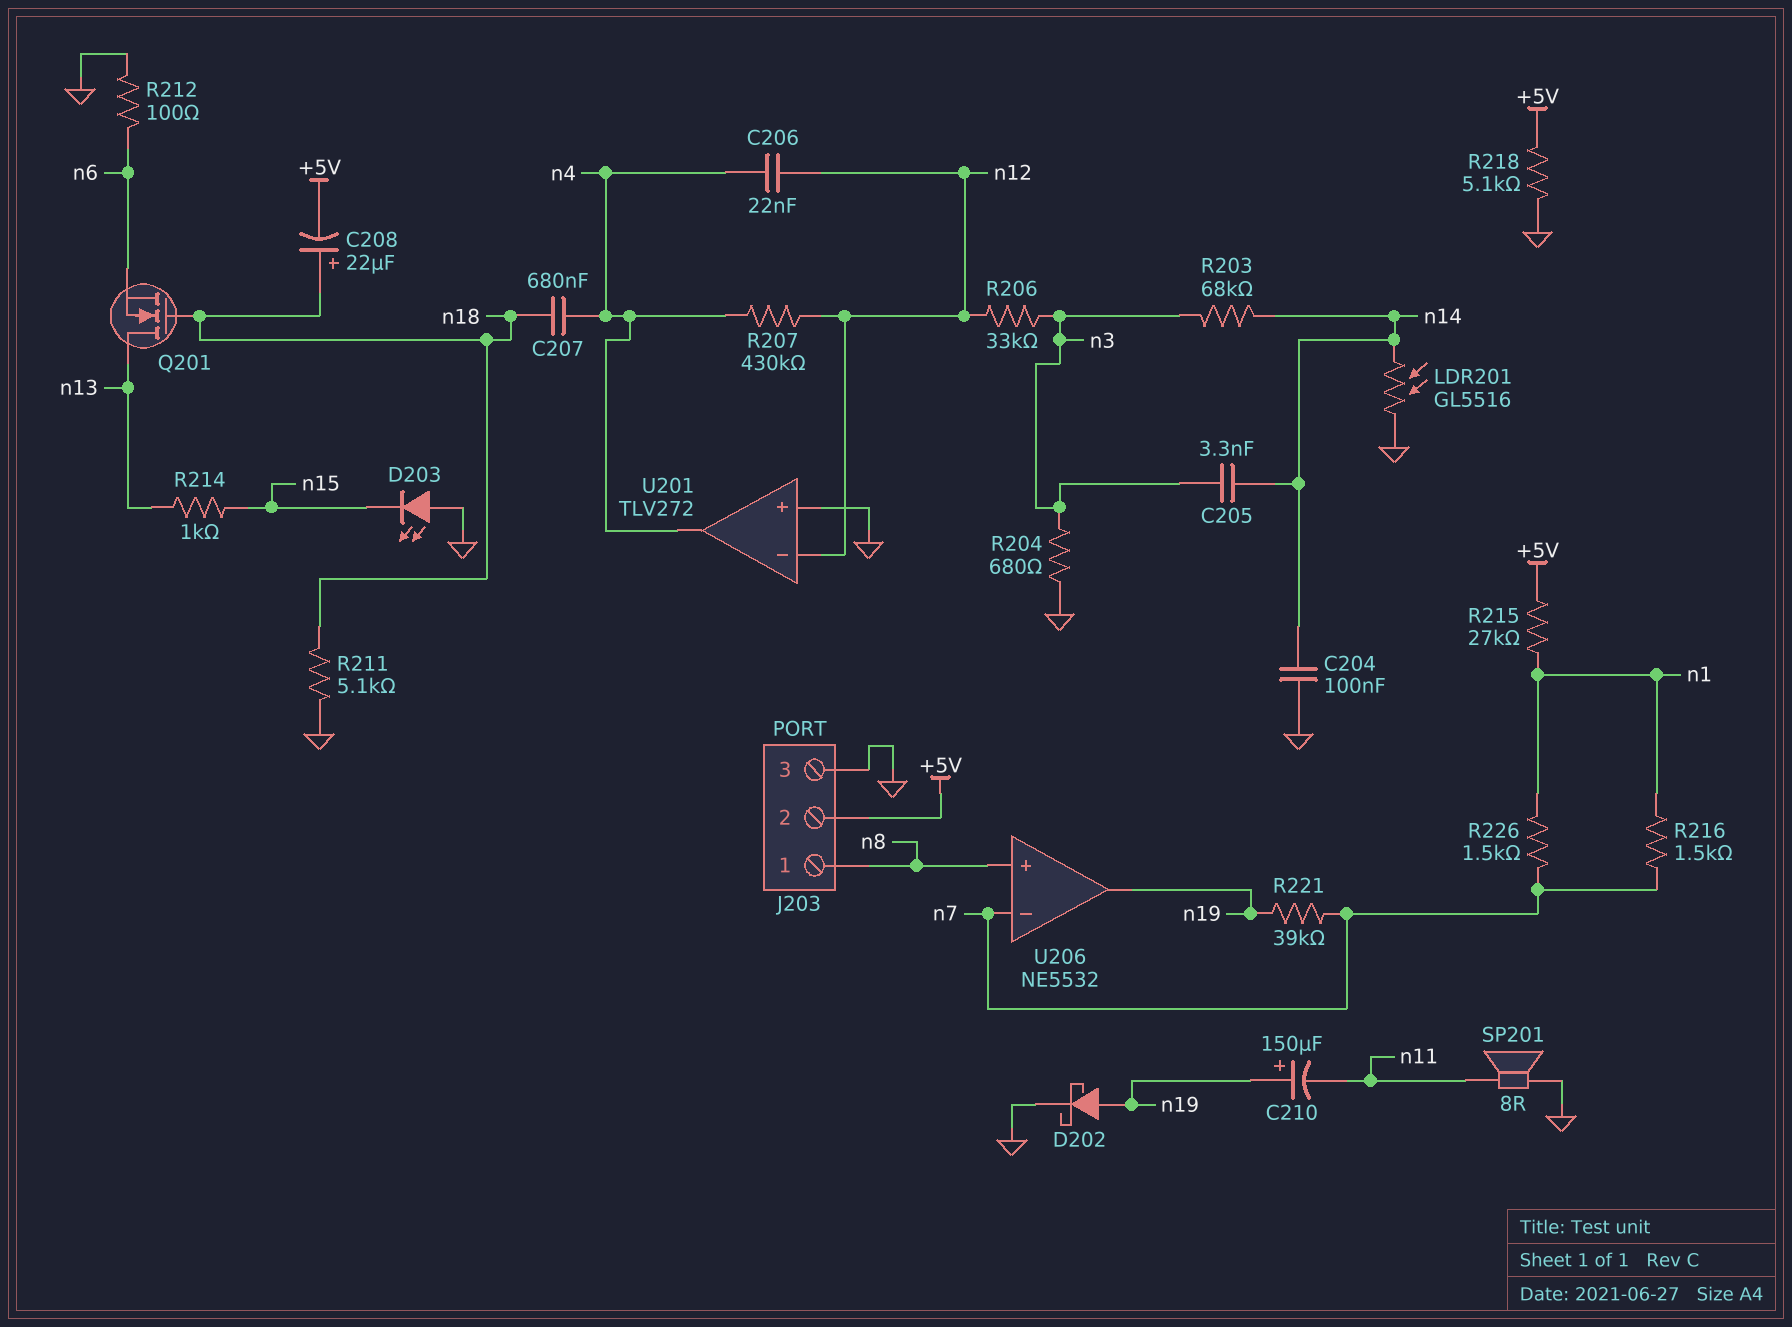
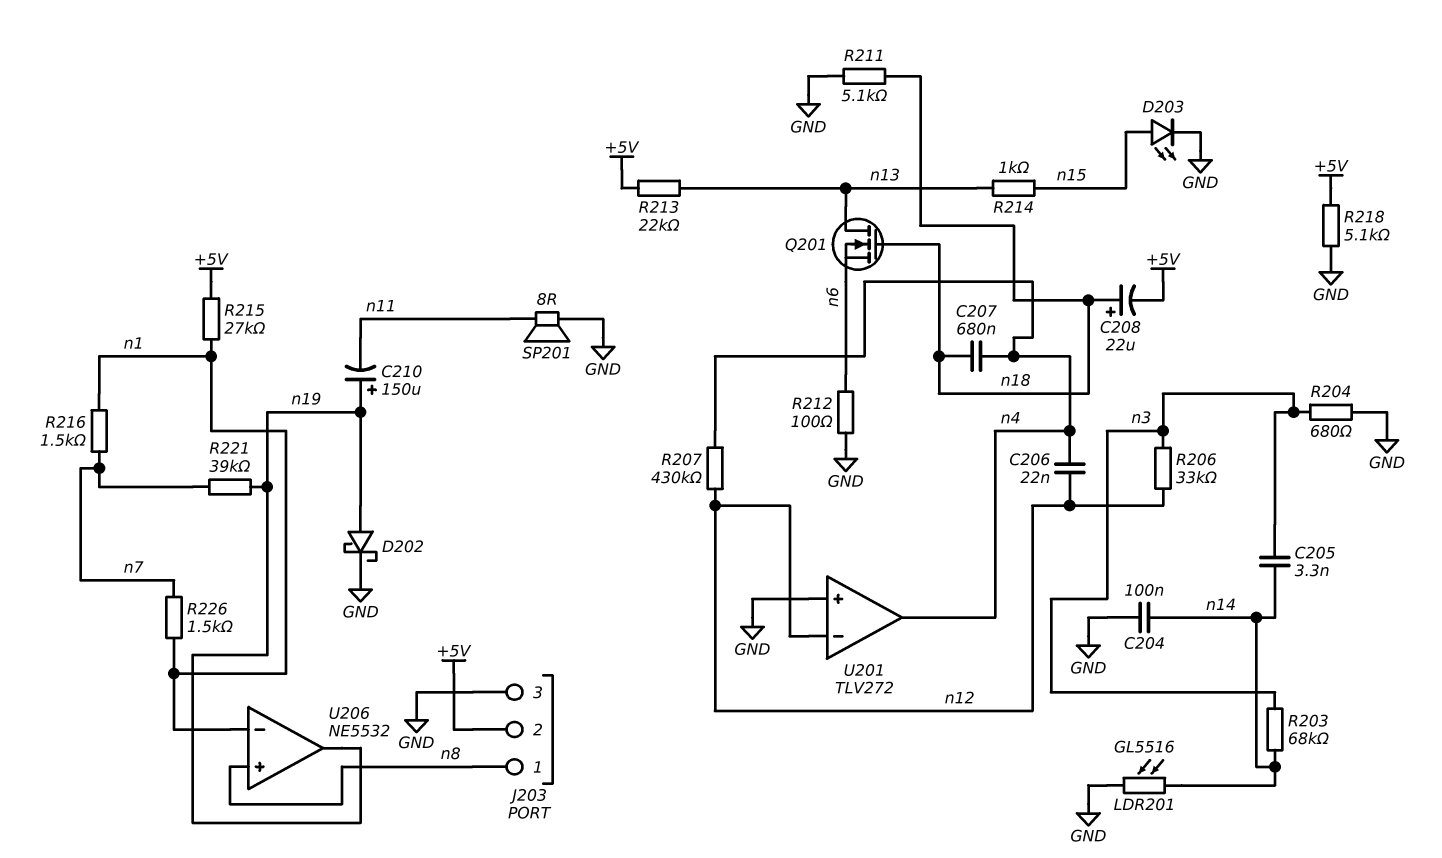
D203: LED (A GND, K n15) -> LED (A n15, K GND)
R213: none -> 22k (+5V, n13)
U206 pin in-: n7 -> n1

